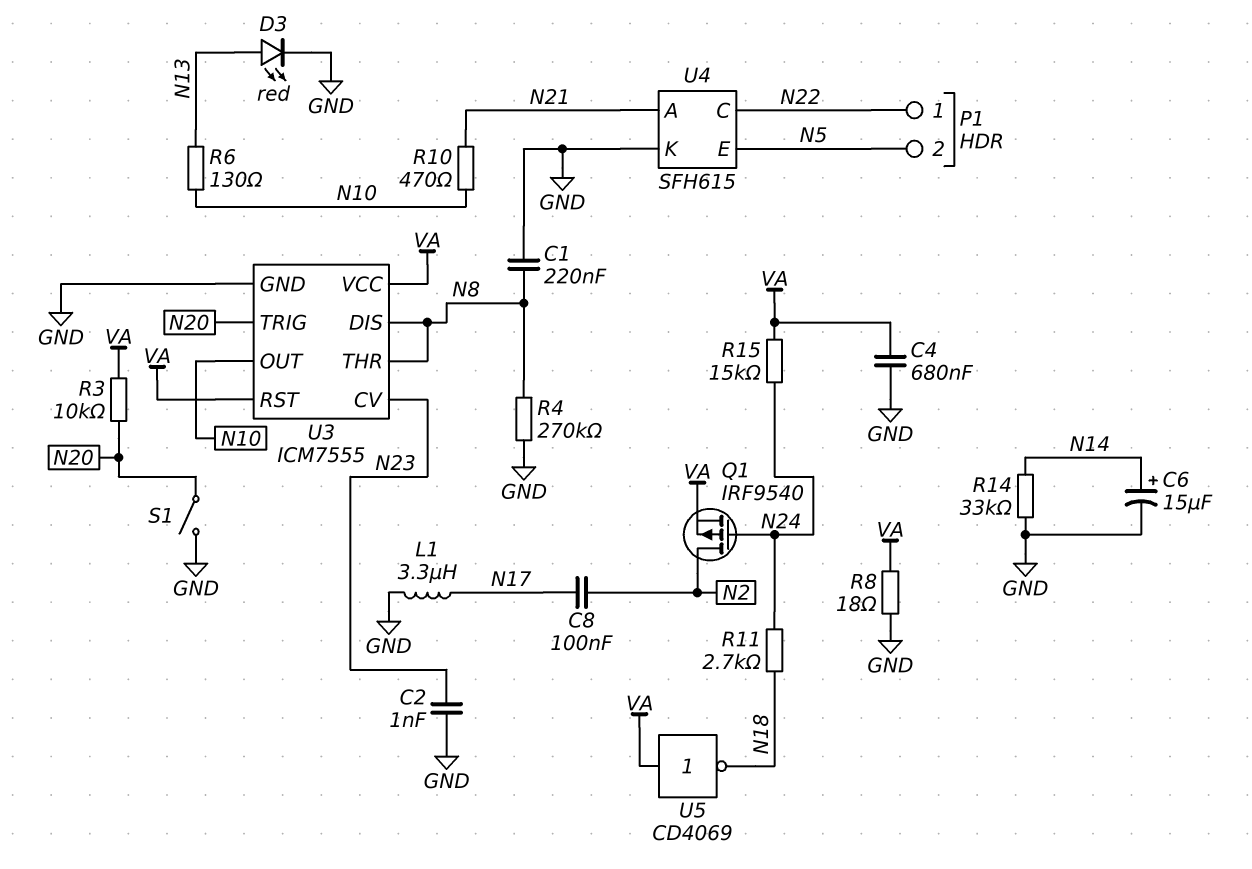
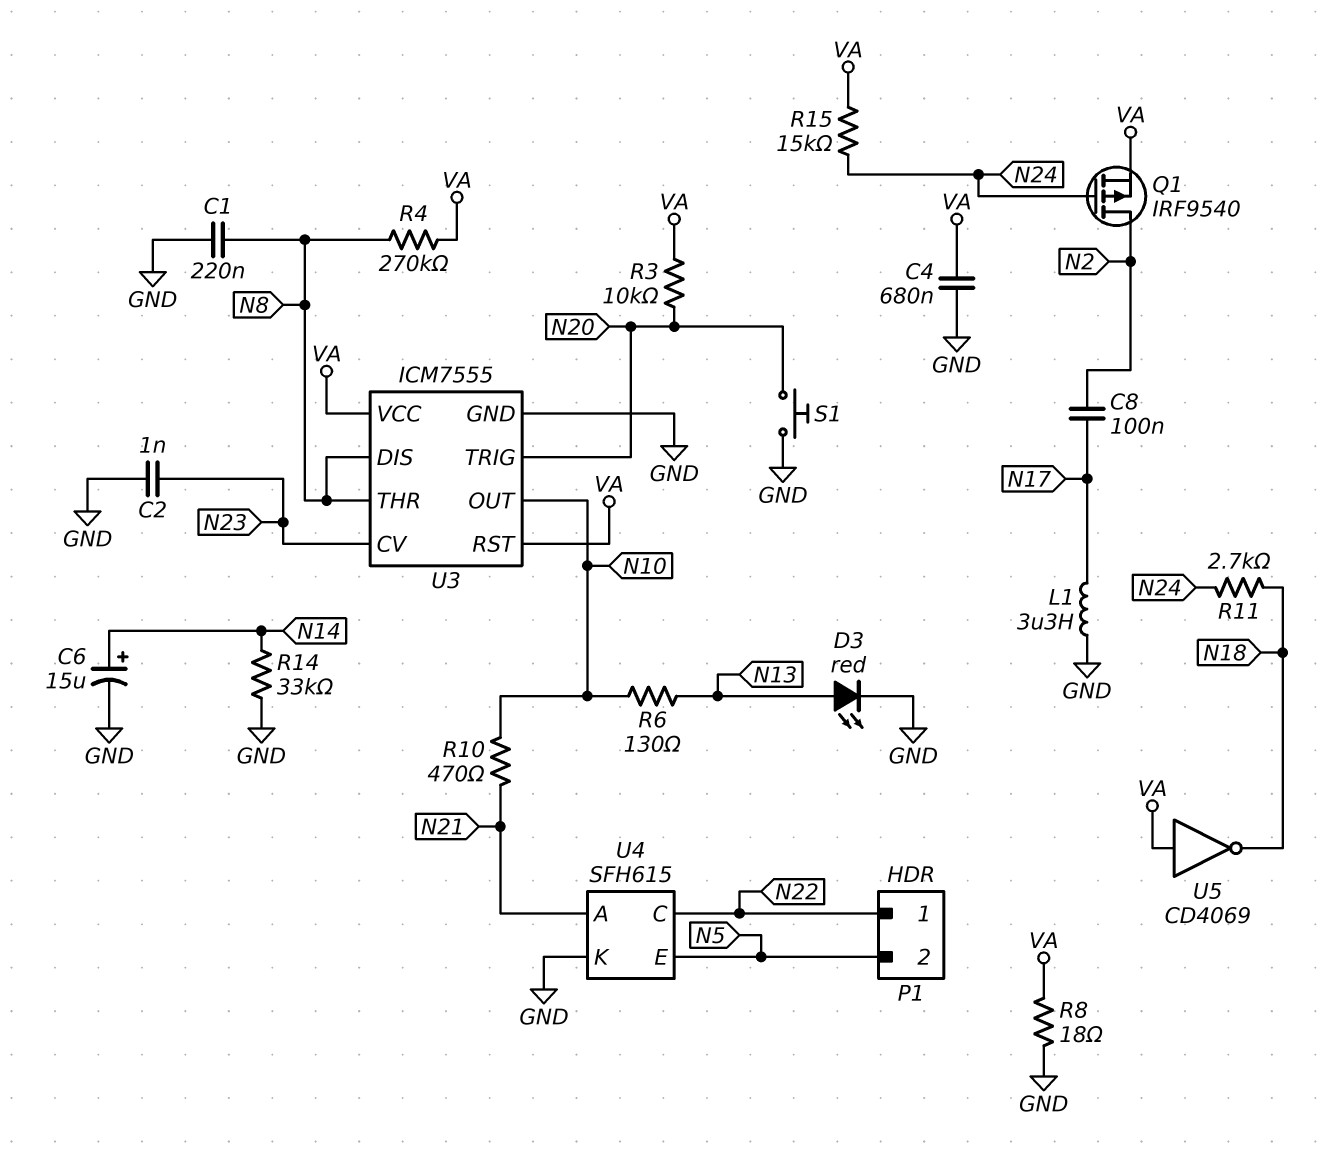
R4: 270k (GND, N8) -> 270k (N8, VA)
S1: switch (GND, N20) -> button (GND, N20)

